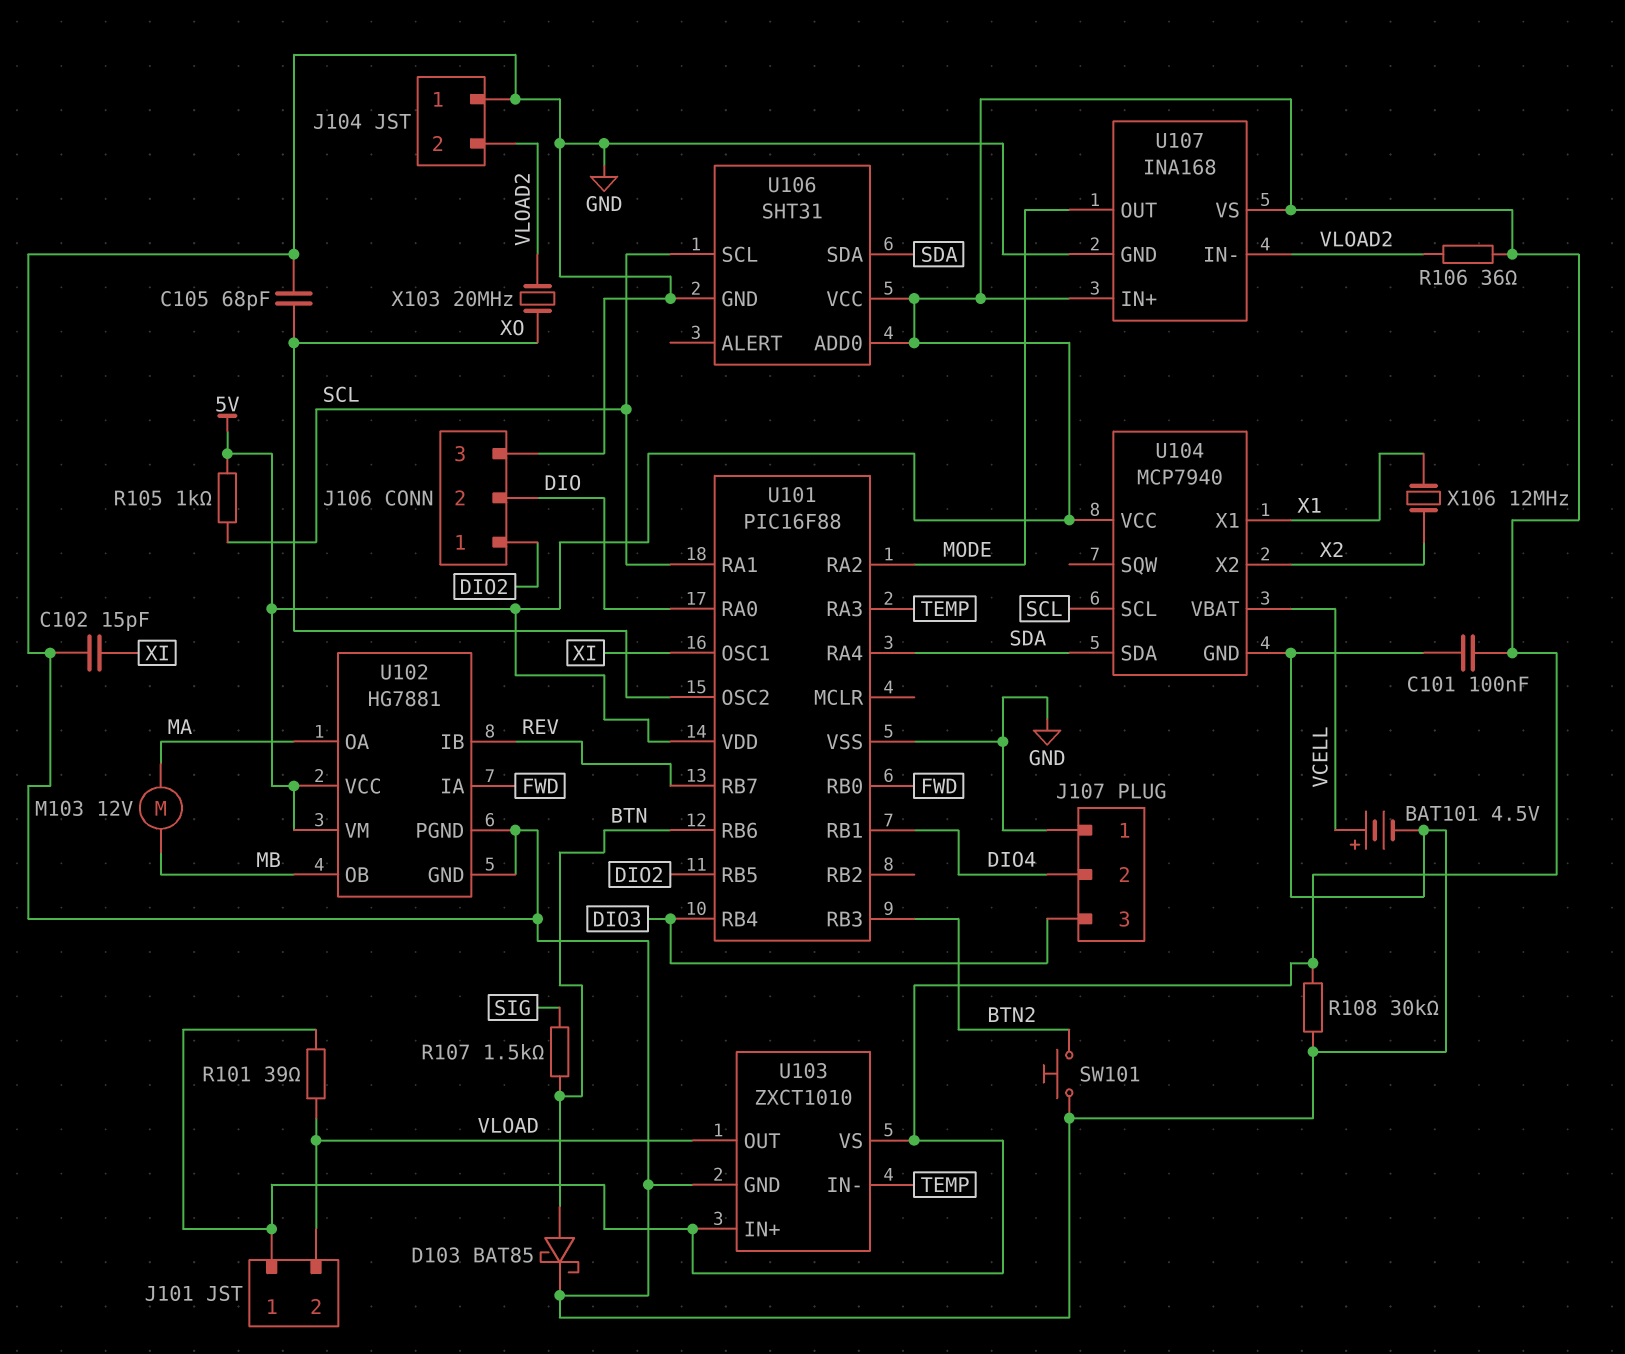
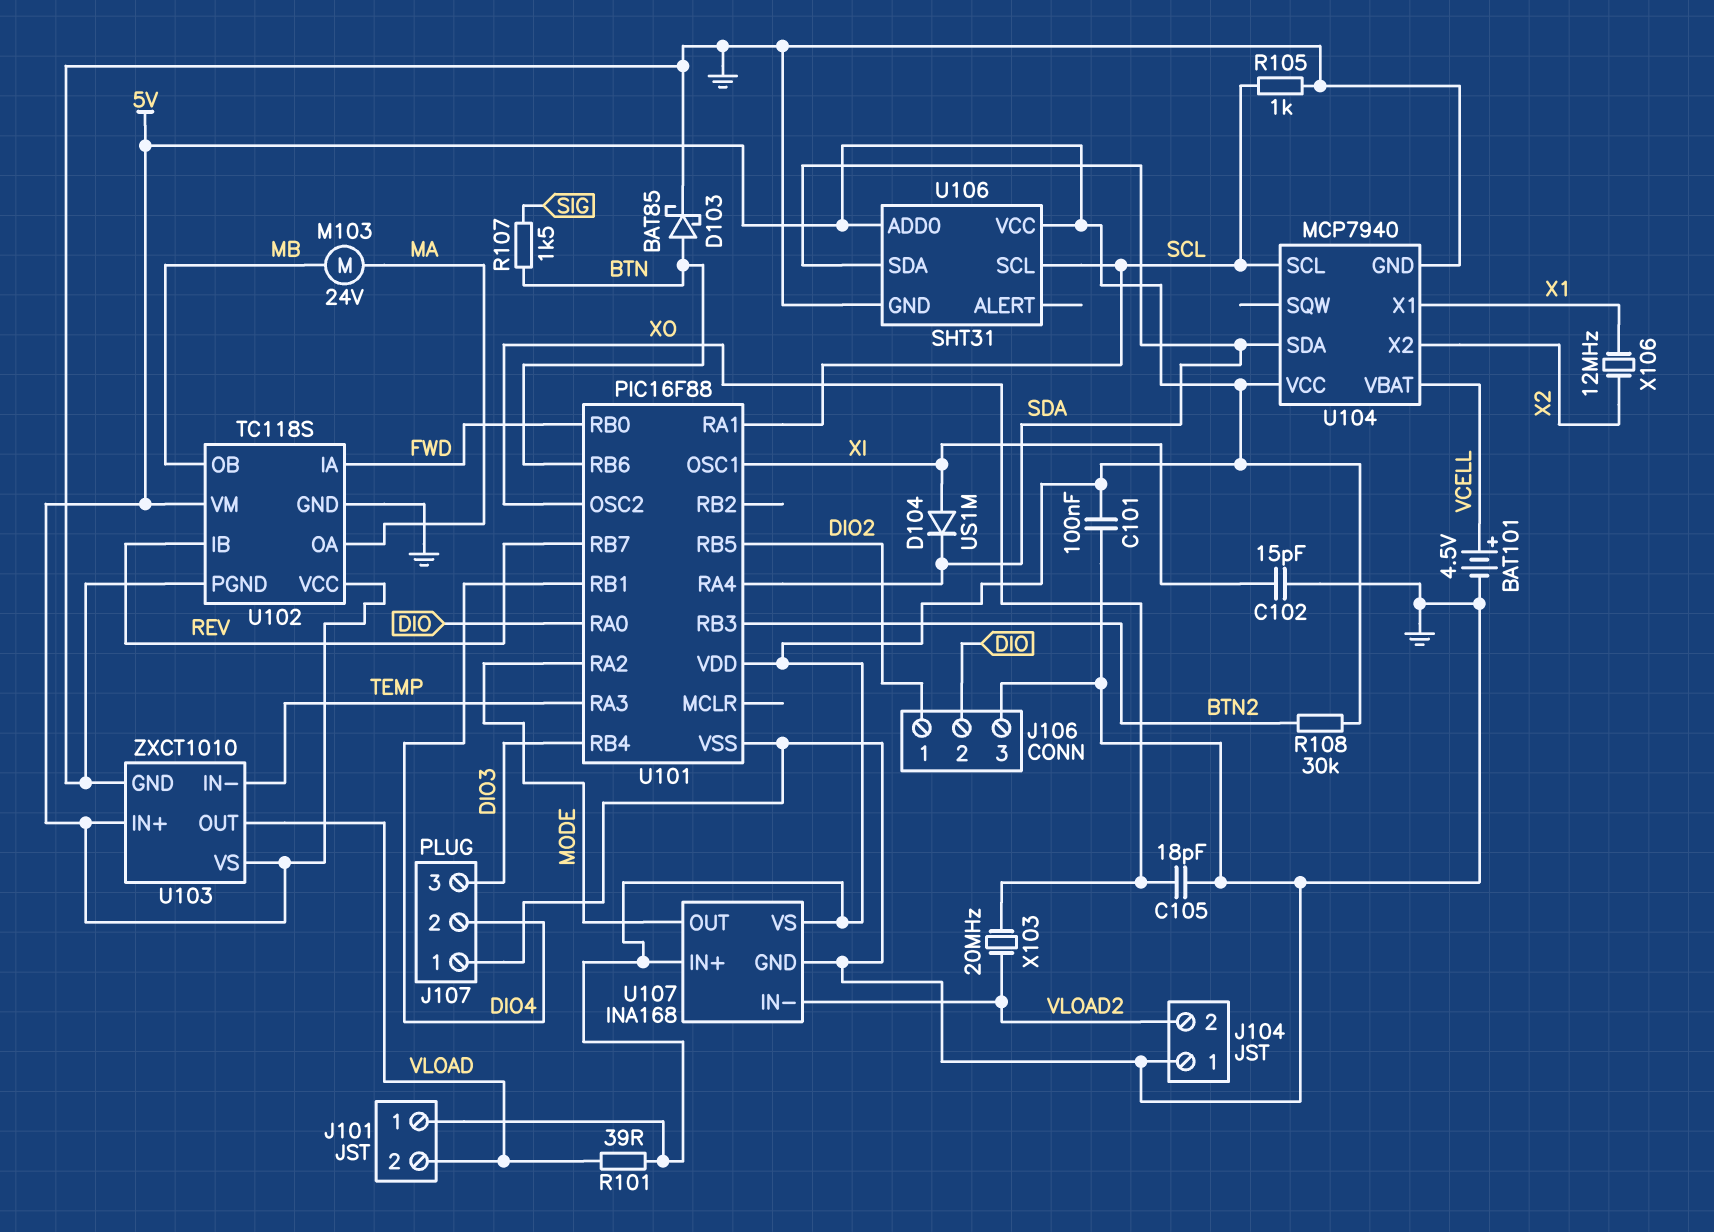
C105: 68pF (GND, XO) -> 18pF (GND, XO)
D104: none -> diode US1M (A XI, K SDA)
M103: motor 12V (MA, MB) -> motor 24V (MA, MB)
R105: 1k (5V, SCL) -> 1k (GND, SCL)
R106: 36 (5V, VLOAD2) -> none
R108: 30k (5V, GND) -> 30k (5V, BTN2)
SW101: button (BTN2, GND) -> none
U102: HG7881 -> TC118S

